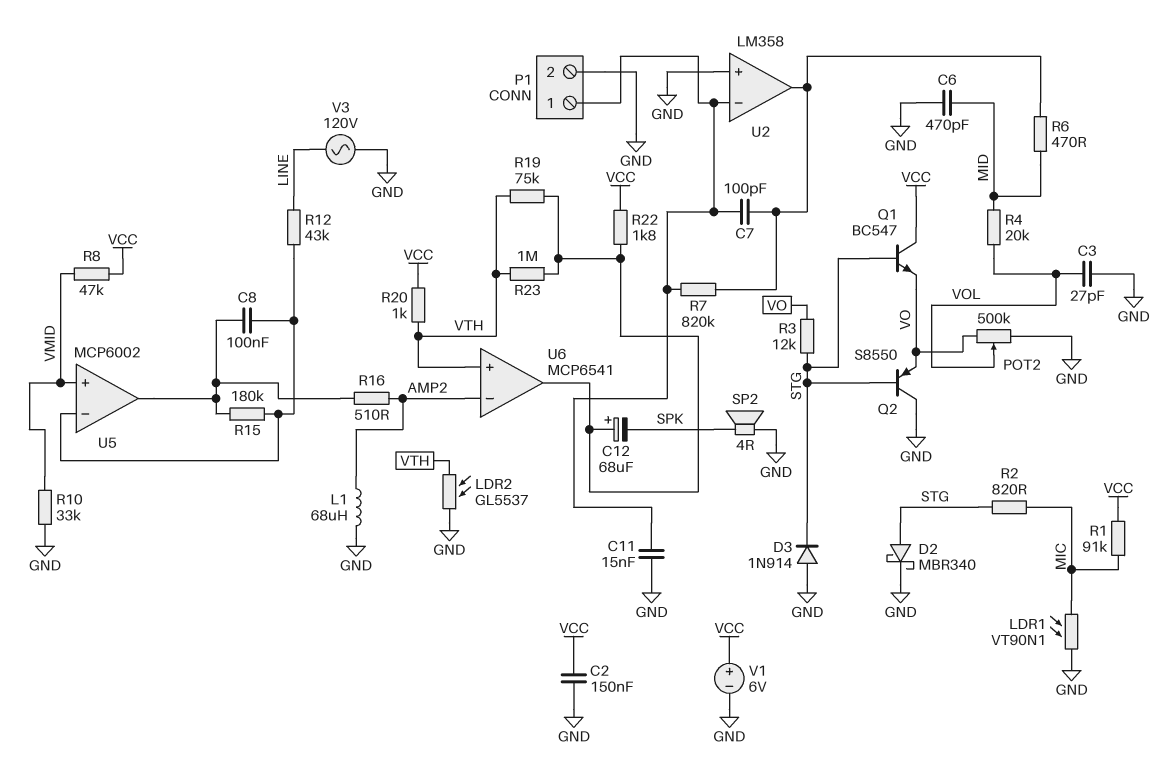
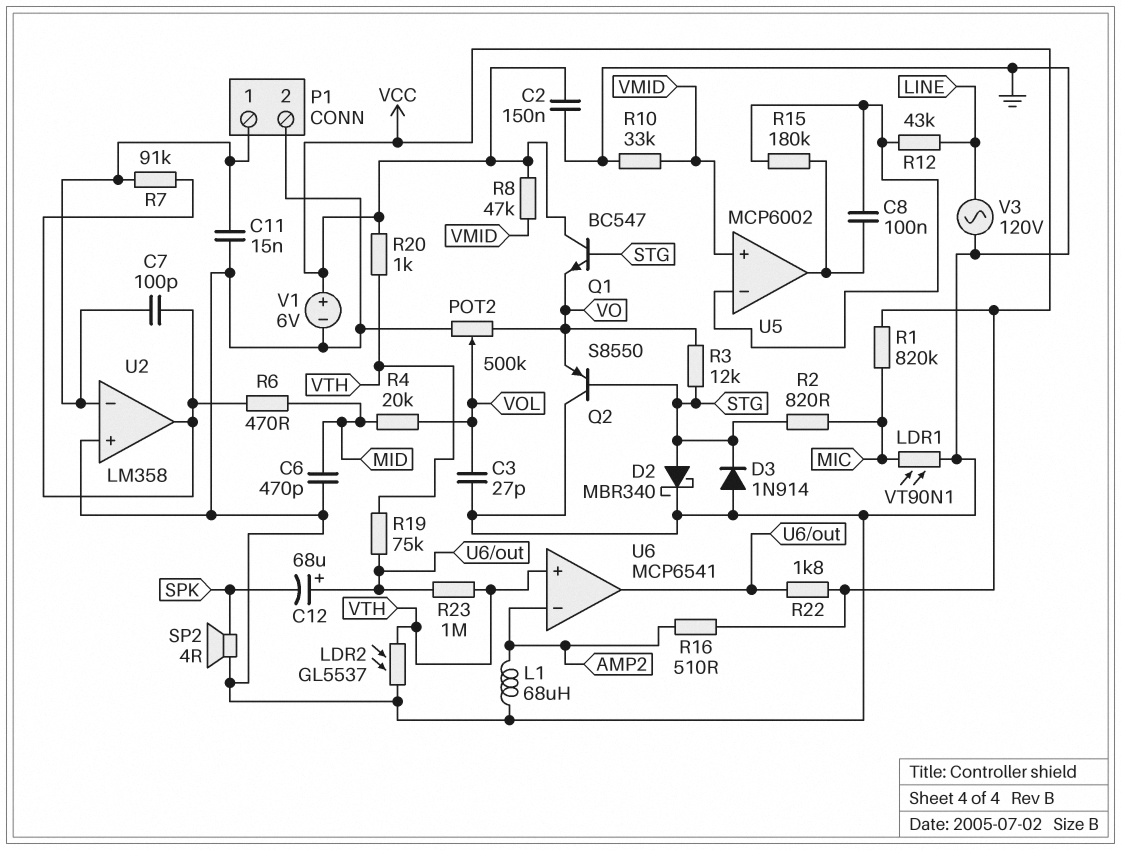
R1: 91k (MIC, VCC) -> 820k (MIC, VCC)
R7: 820k (P1/1, U2/out) -> 91k (P1/1, U2/out)
R16: 510 (AMP2, U5/out) -> 510 (AMP2, VCC)

